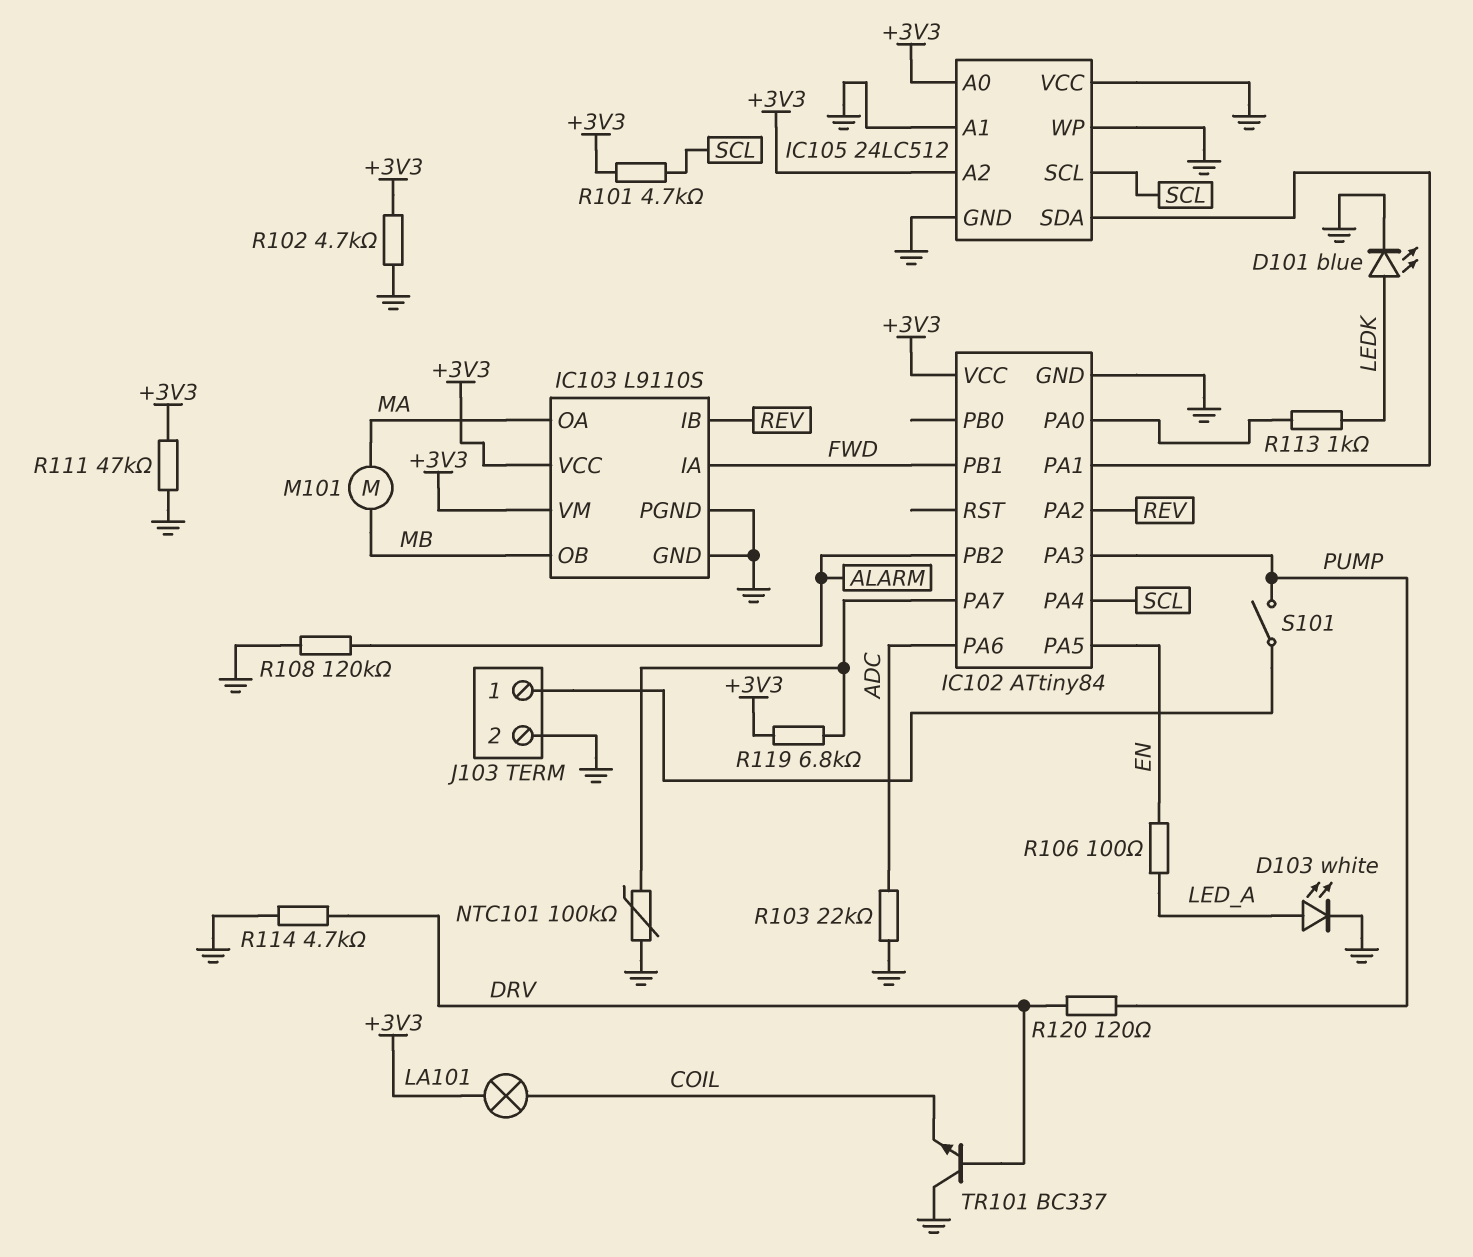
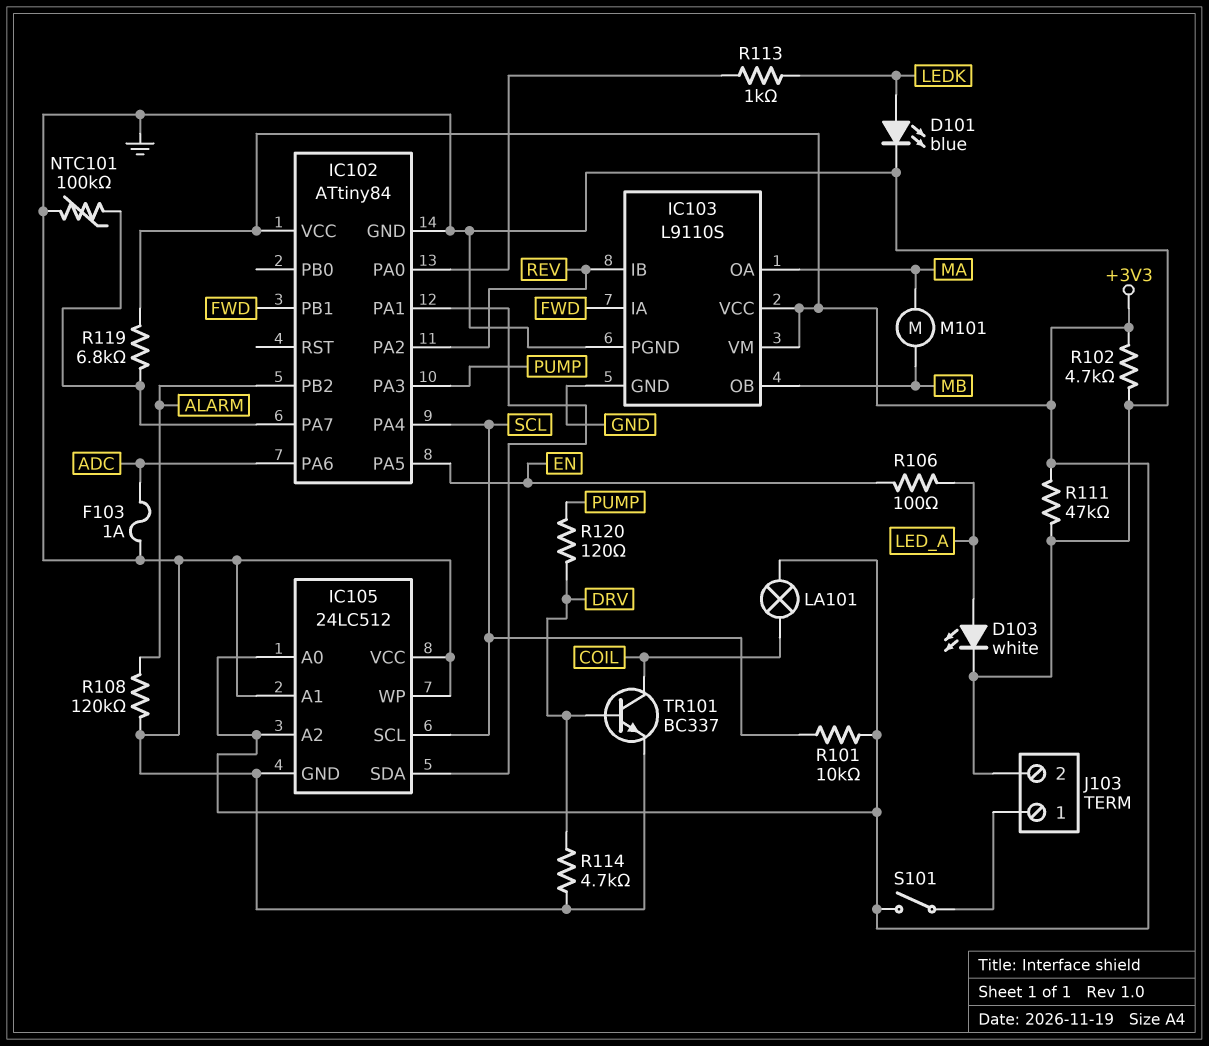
F103: none -> 1A (ADC, GND)
R101: 4.7k (+3V3, SCL) -> 10k (+3V3, SCL)
R103: 22k (ADC, GND) -> none
S101: switch (J103/1, PUMP) -> switch (+3V3, J103/1)
TR101: NPN BC337 (B DRV, C GND, E COIL) -> NPN BC337 (B DRV, C COIL, E GND)

